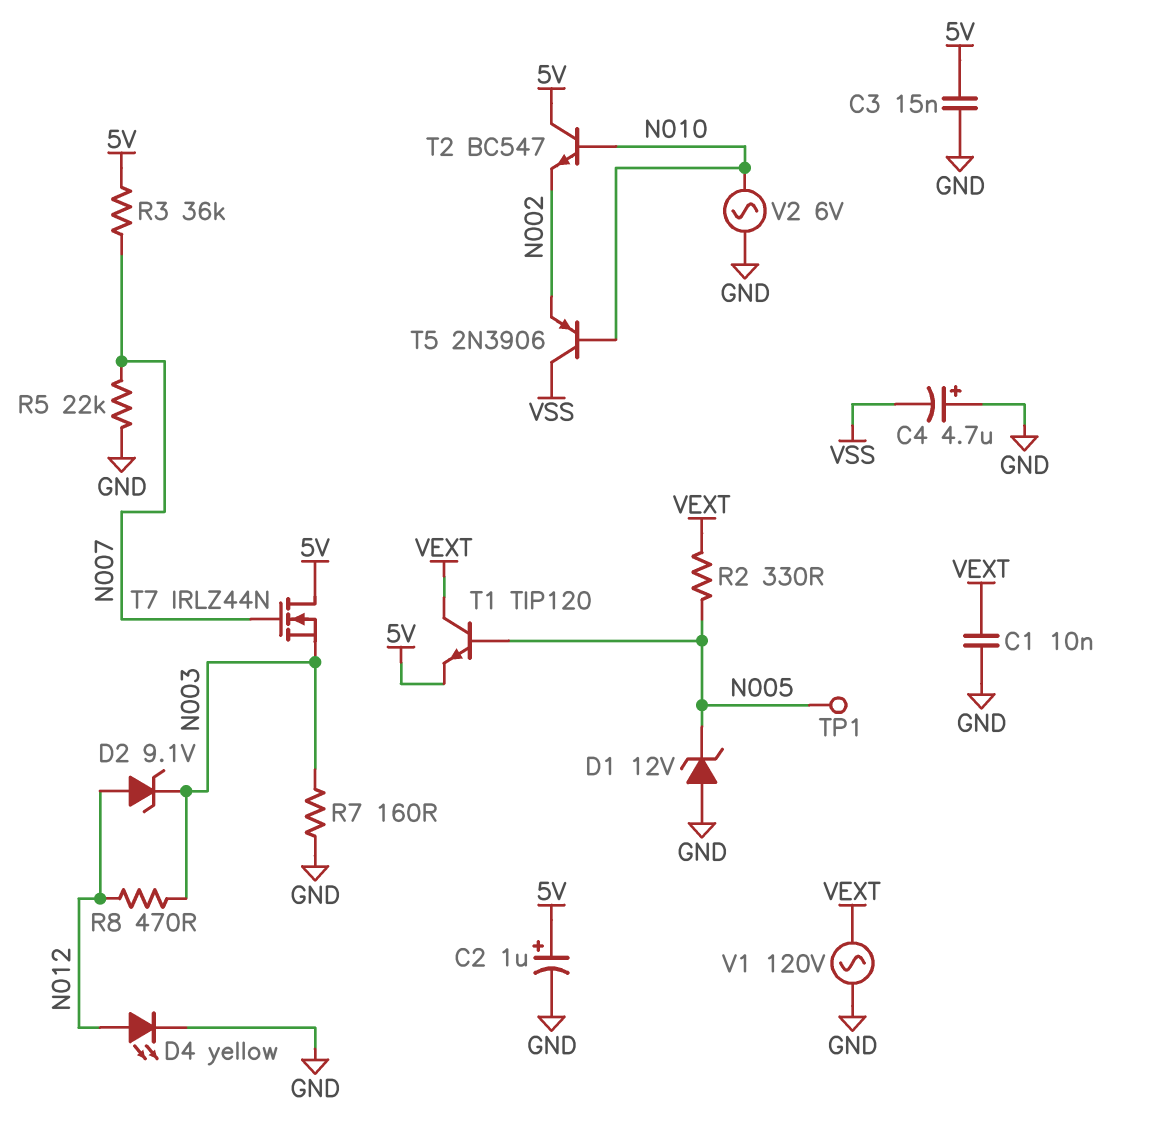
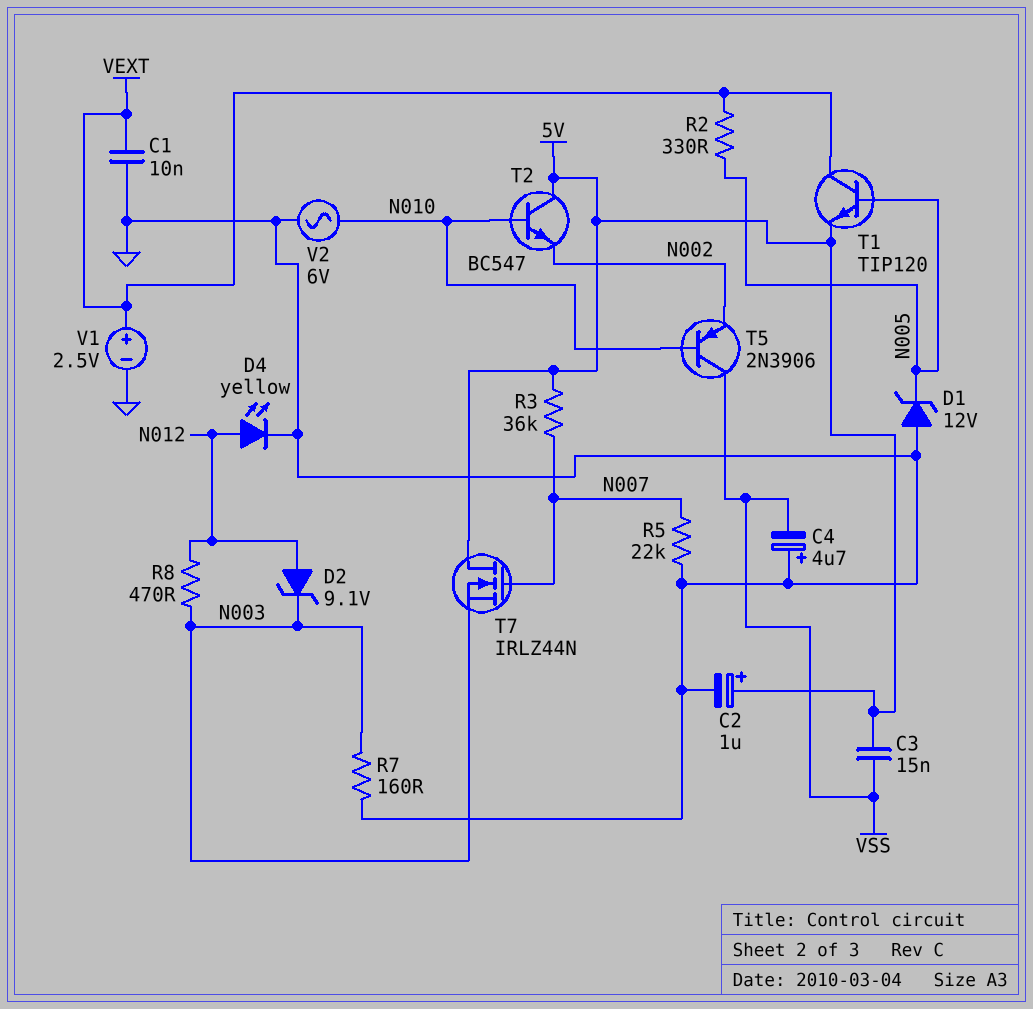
C3: 15nF (5V, GND) -> 15nF (5V, VSS)
TP1: test point (N005) -> none
V1: AC 120V (GND, VEXT) -> 2.5V (plus VEXT, minus GND)

